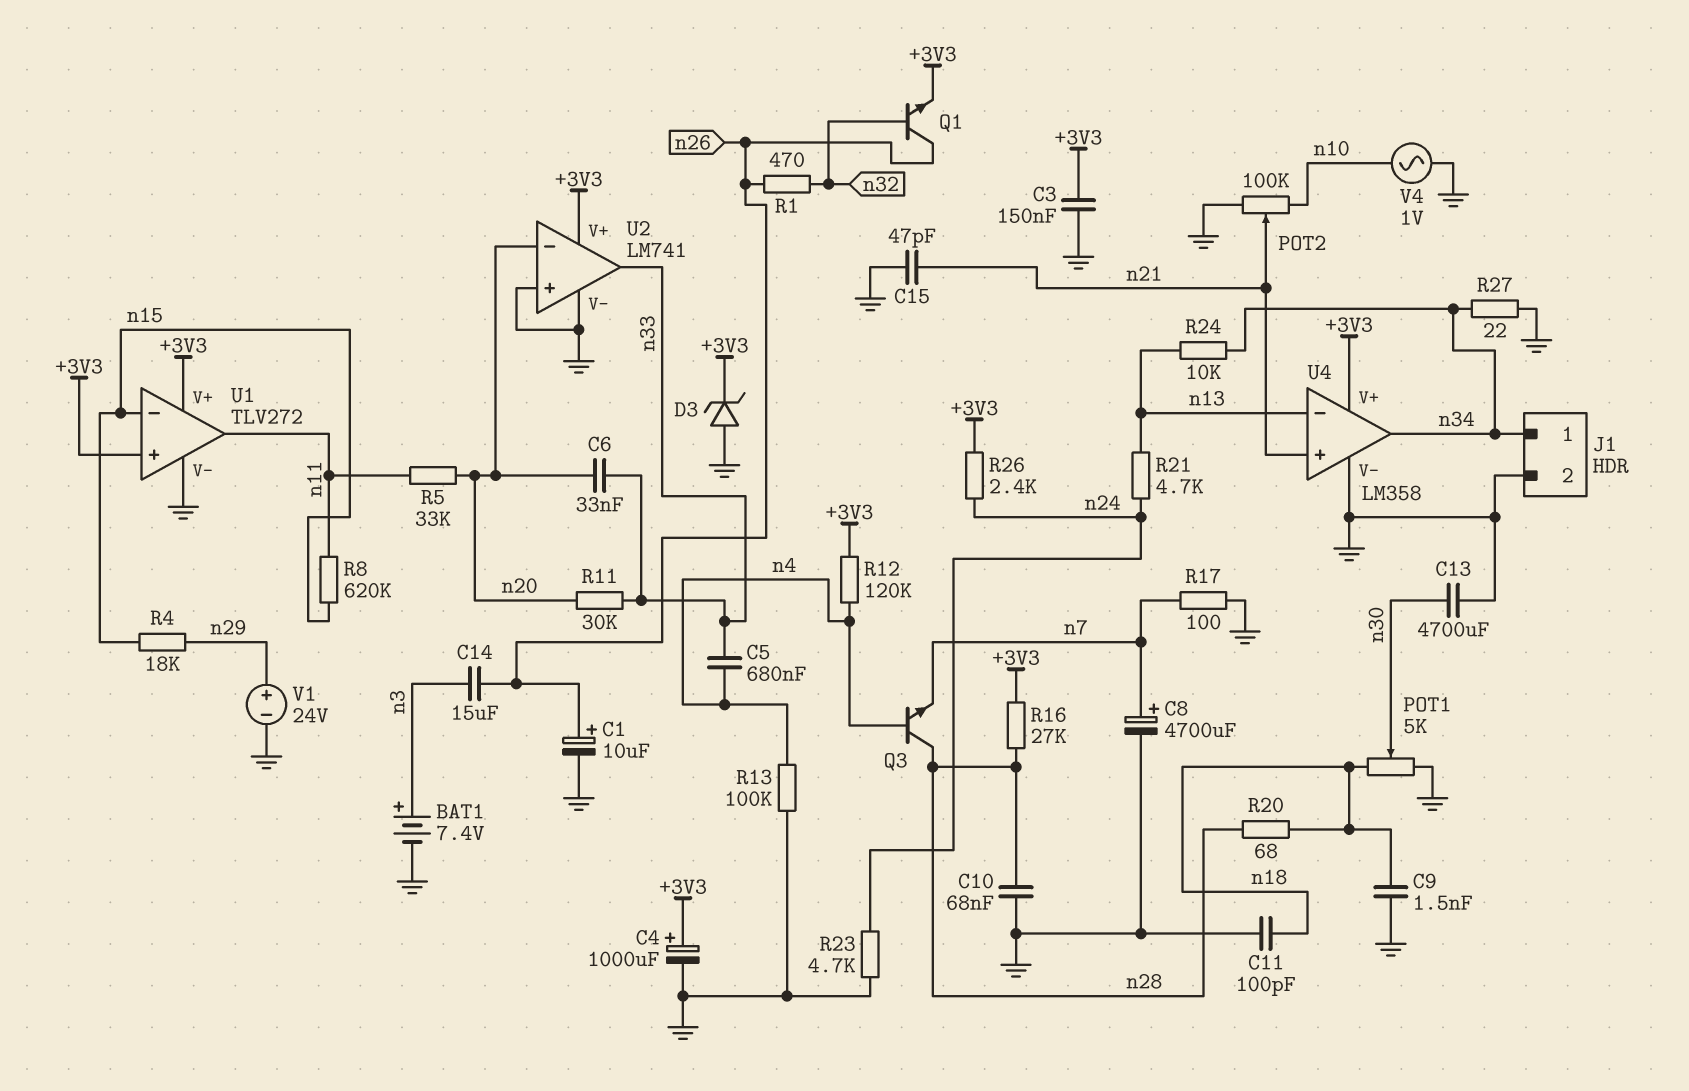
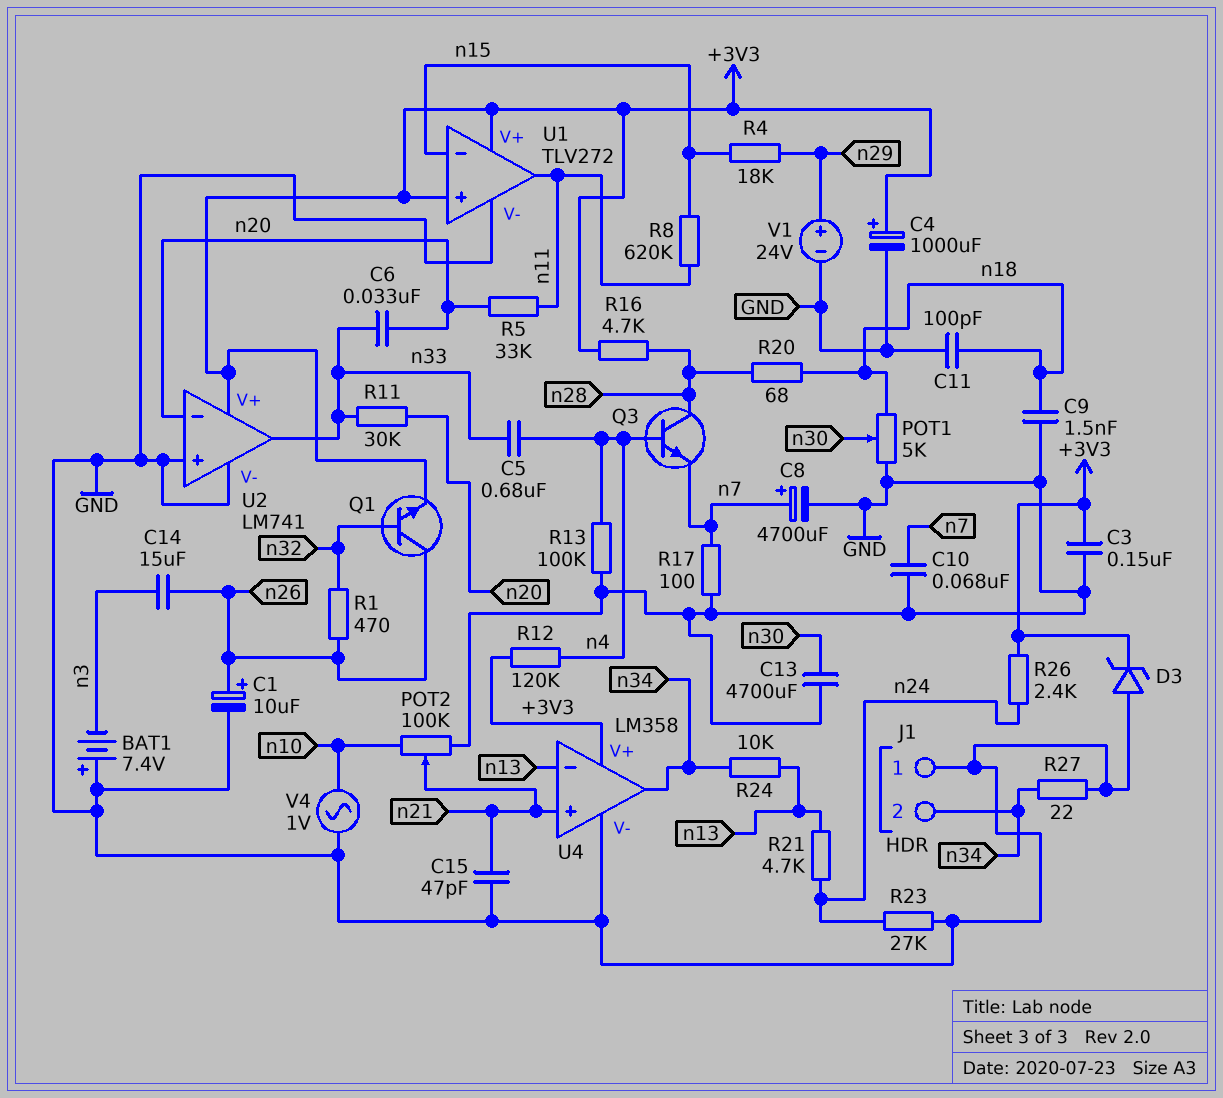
BAT1: 7.4V (plus n3, minus GND) -> 7.4V (plus GND, minus n3)
C10: 68nF (GND, n28) -> 68nF (GND, n7)
J1 pin 1: n34 -> GND
J1 pin 2: GND -> n34
R16: 27k (+3V3, n28) -> 4.7k (+3V3, n28)
R23: 4.7k (GND, n24) -> 27k (GND, n24)

